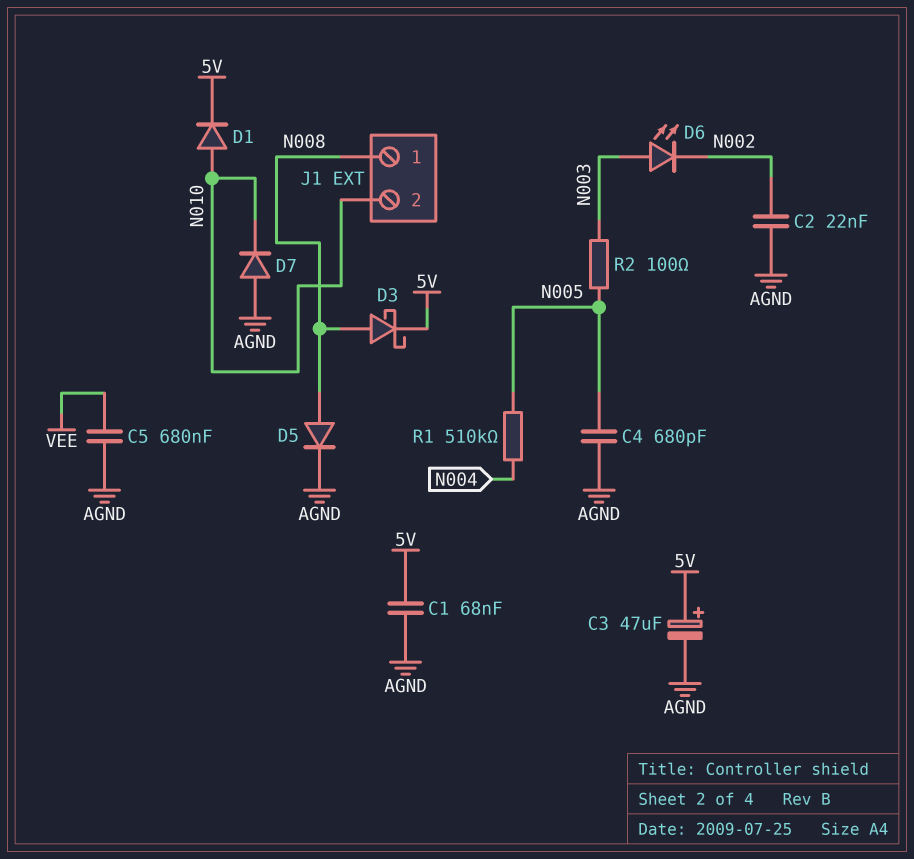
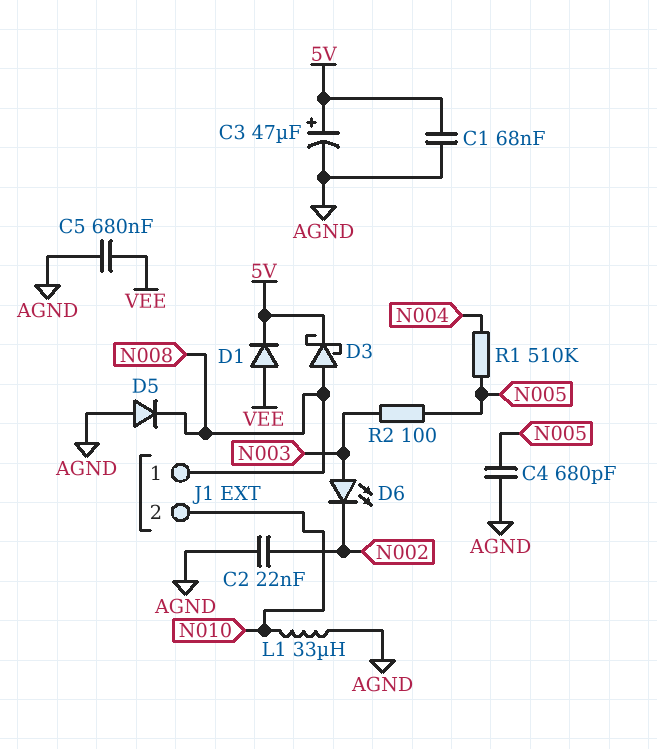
D1: diode (A N010, K 5V) -> diode (A VEE, K 5V)
D5: diode (A N008, K AGND) -> diode (A AGND, K N008)
D7: diode (A AGND, K N010) -> none
L1: none -> 33uH (AGND, N010)

